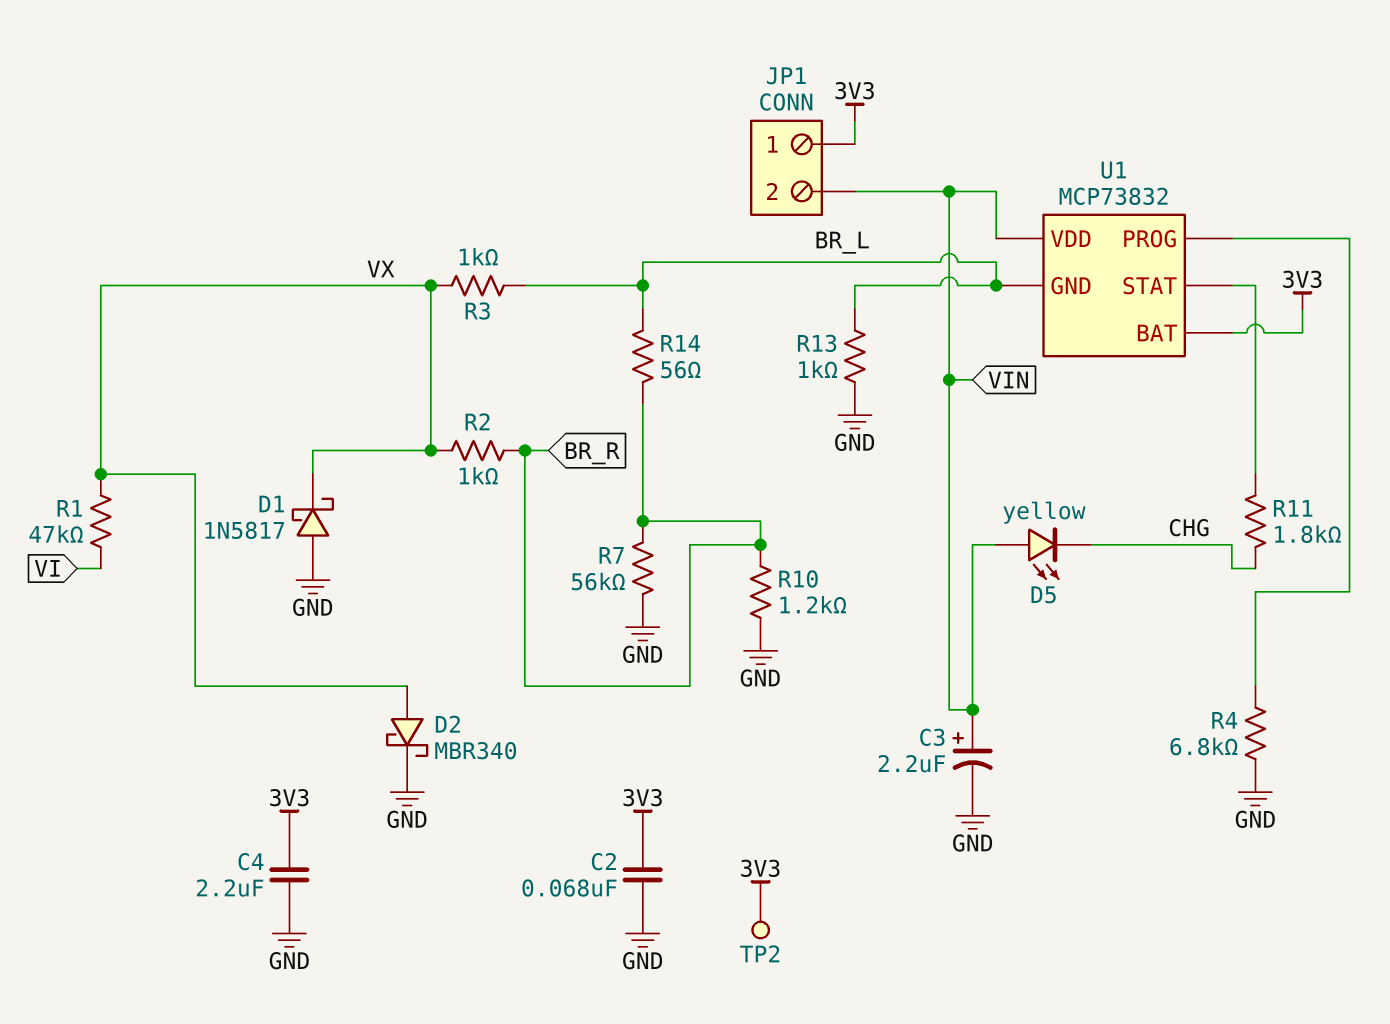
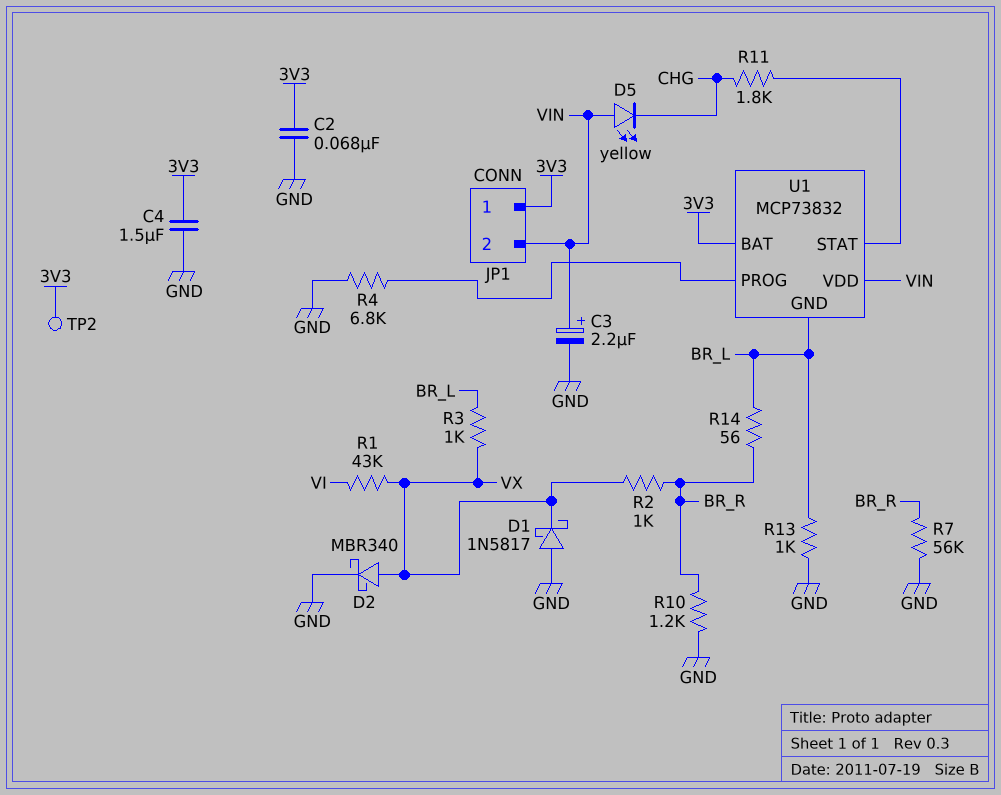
C4: 2.2uF (3V3, GND) -> 1.5uF (3V3, GND)
R1: 47k (VI, VX) -> 43k (VI, VX)

